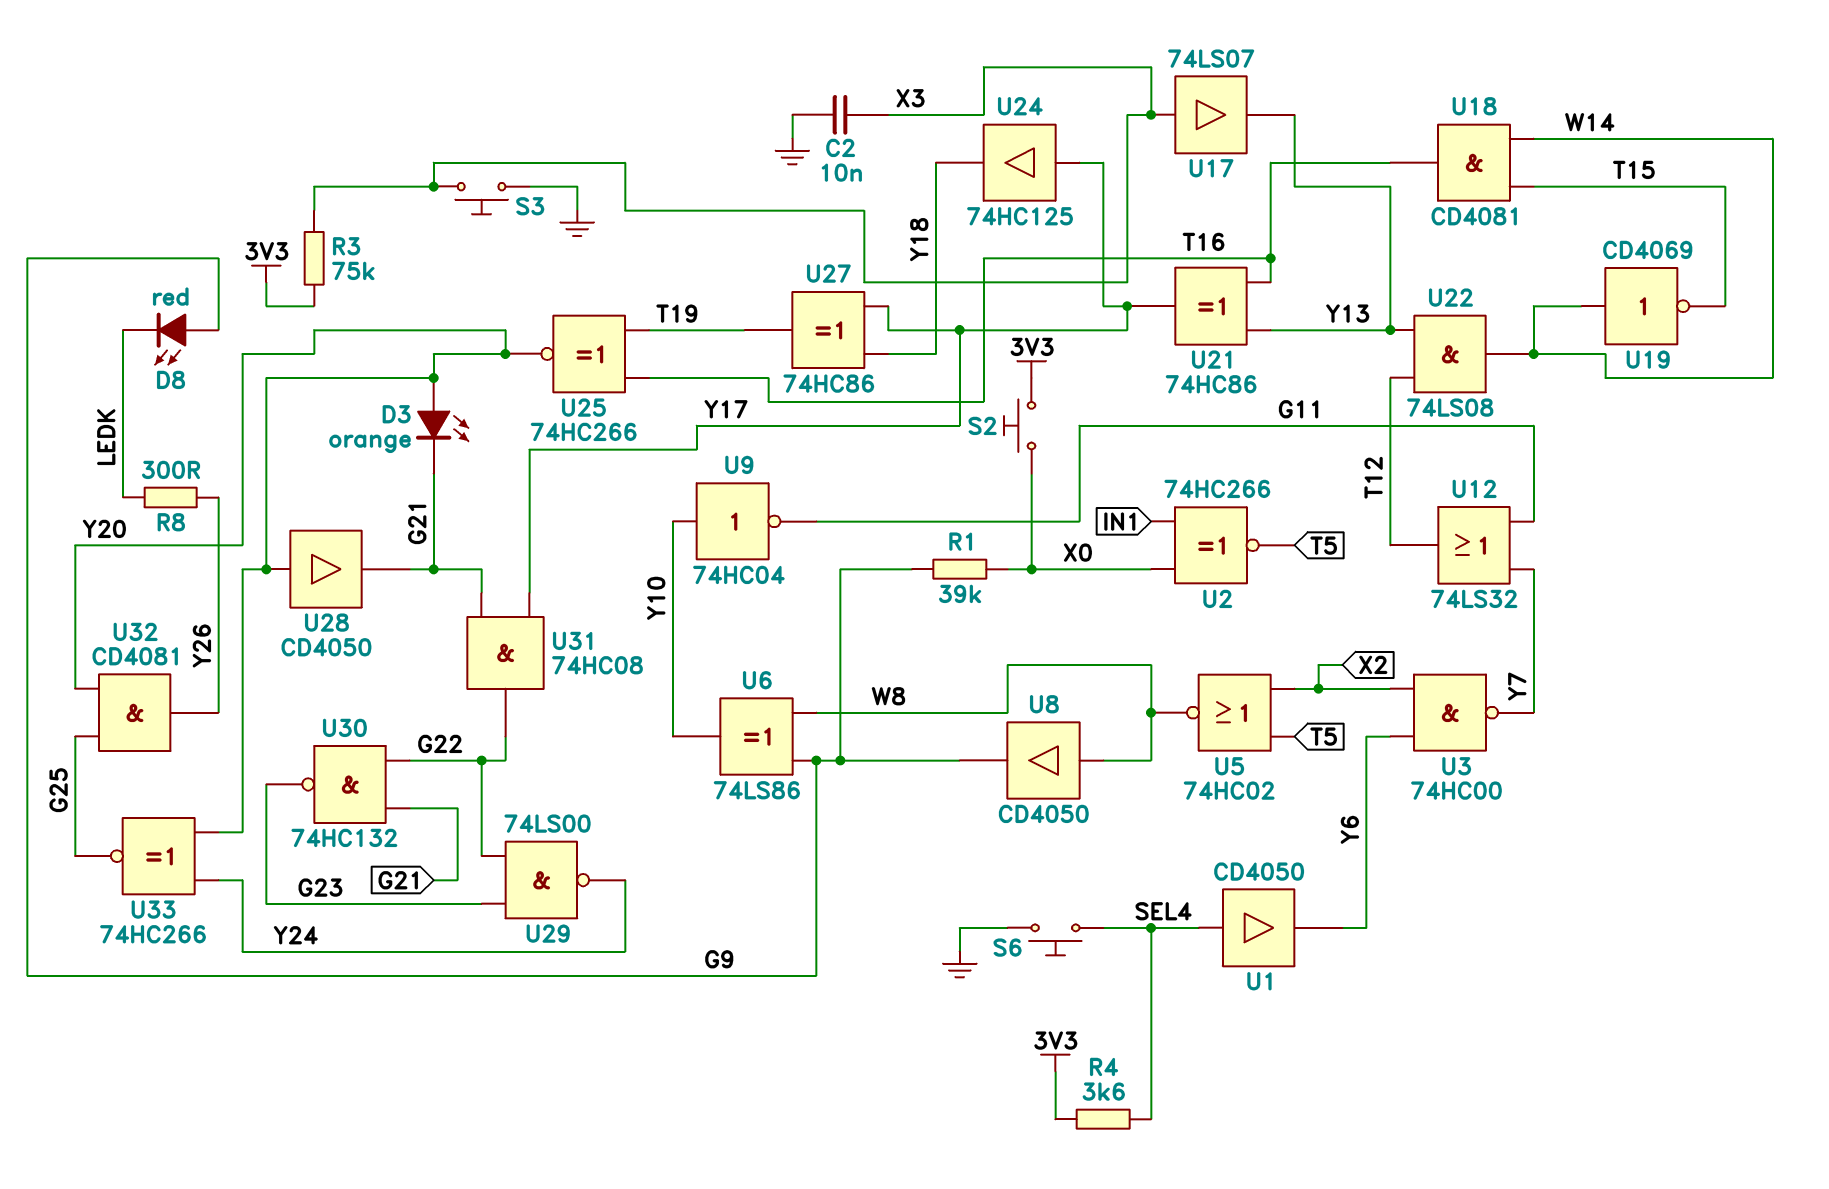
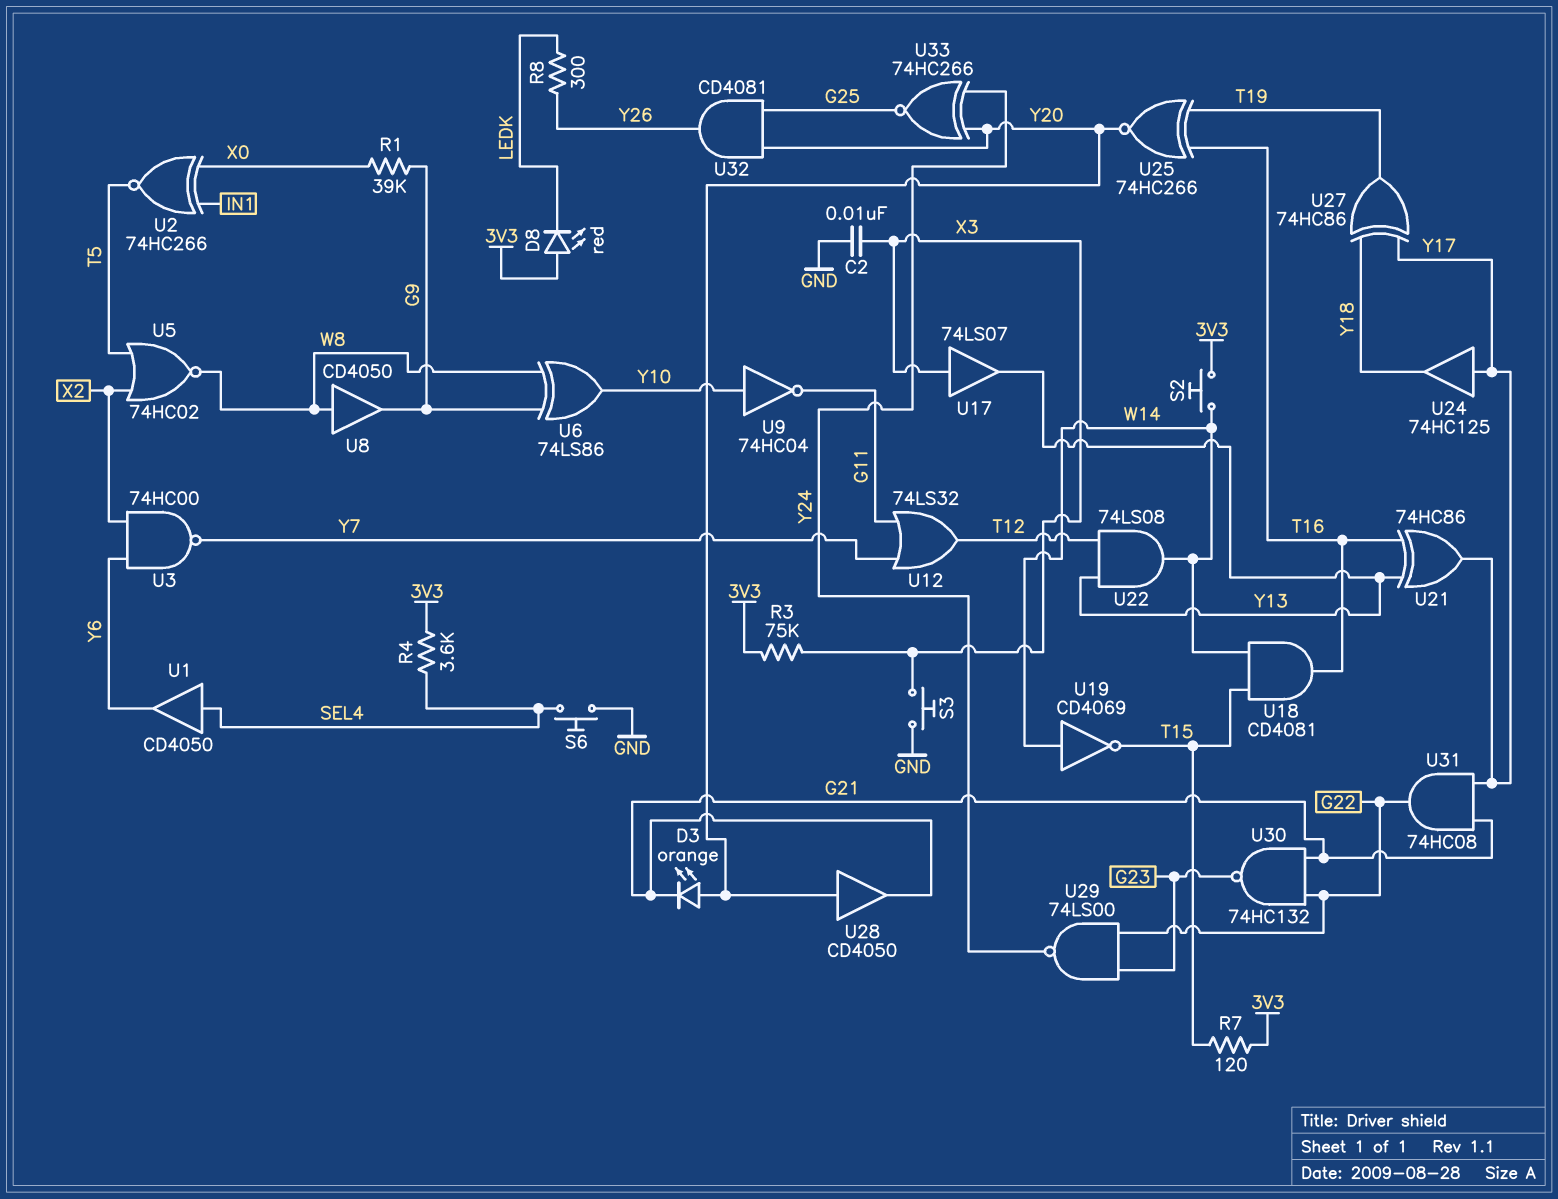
D8: LED red (A G9, K LEDK) -> LED red (A 3V3, K LEDK)
R7: none -> 120 (3V3, T15)
S2: button (3V3, X0) -> button (3V3, W14)

